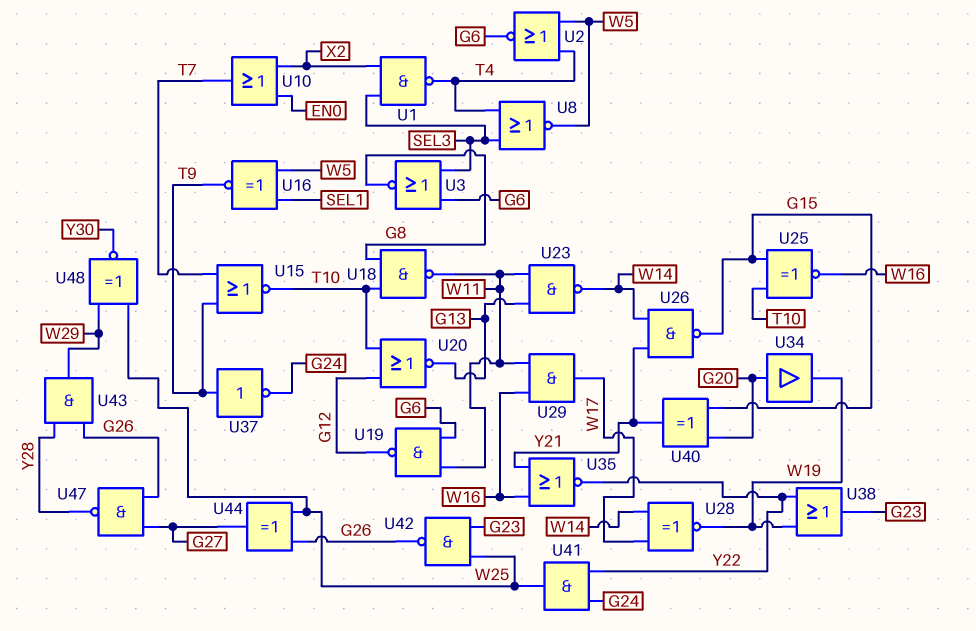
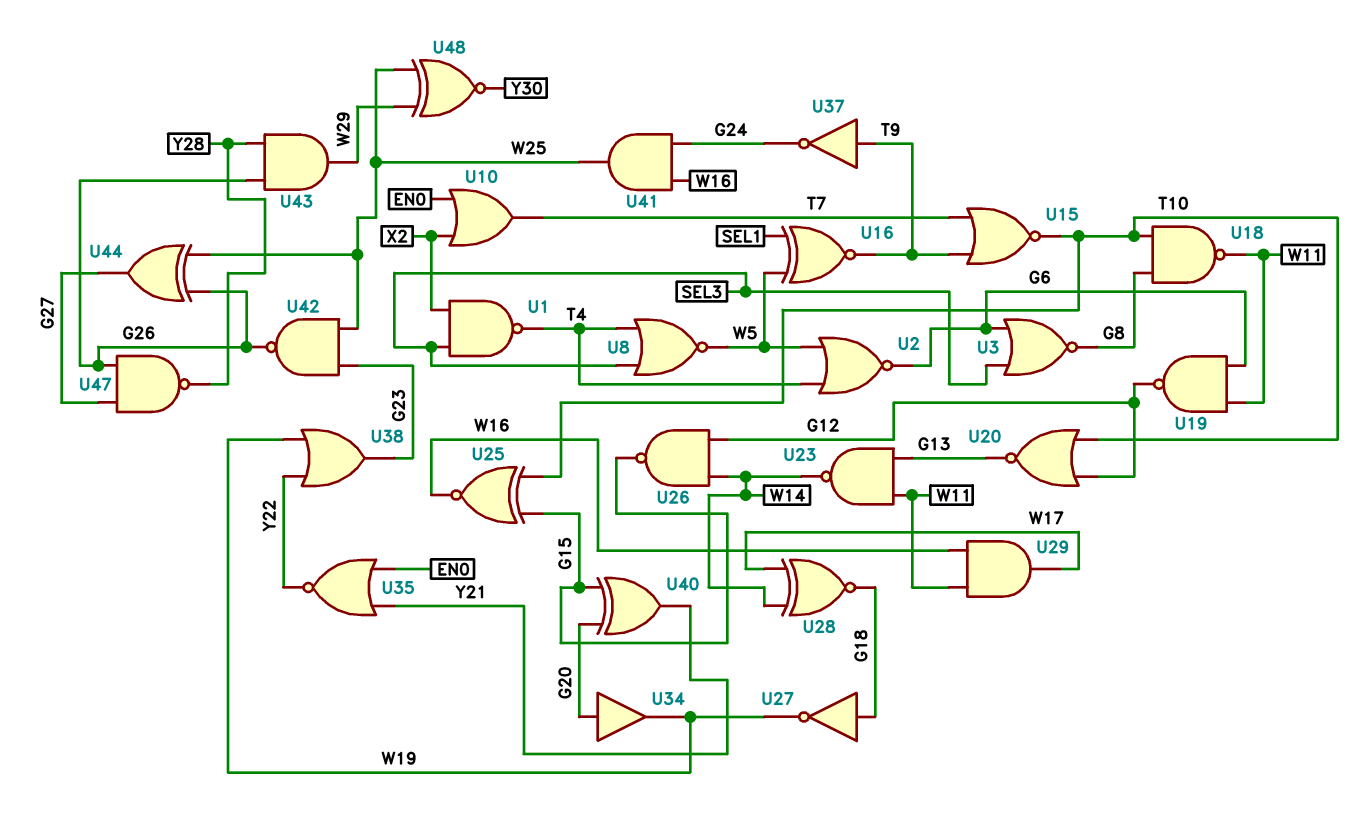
U26: NAND (in W14, in Y21, out G15) -> NAND (in G12, in W14, out G15)
U27: none -> NOT (in G18, out W19)
U28: XNOR (in W14, in W17, out W19) -> XNOR (in W14, in W17, out G18)
U35: NOR (in W16, in Y21, out Y22) -> NOR (in EN0, in Y21, out Y22)
U41: AND (in G24, in Y22, out W25) -> AND (in G24, in W16, out W25)

